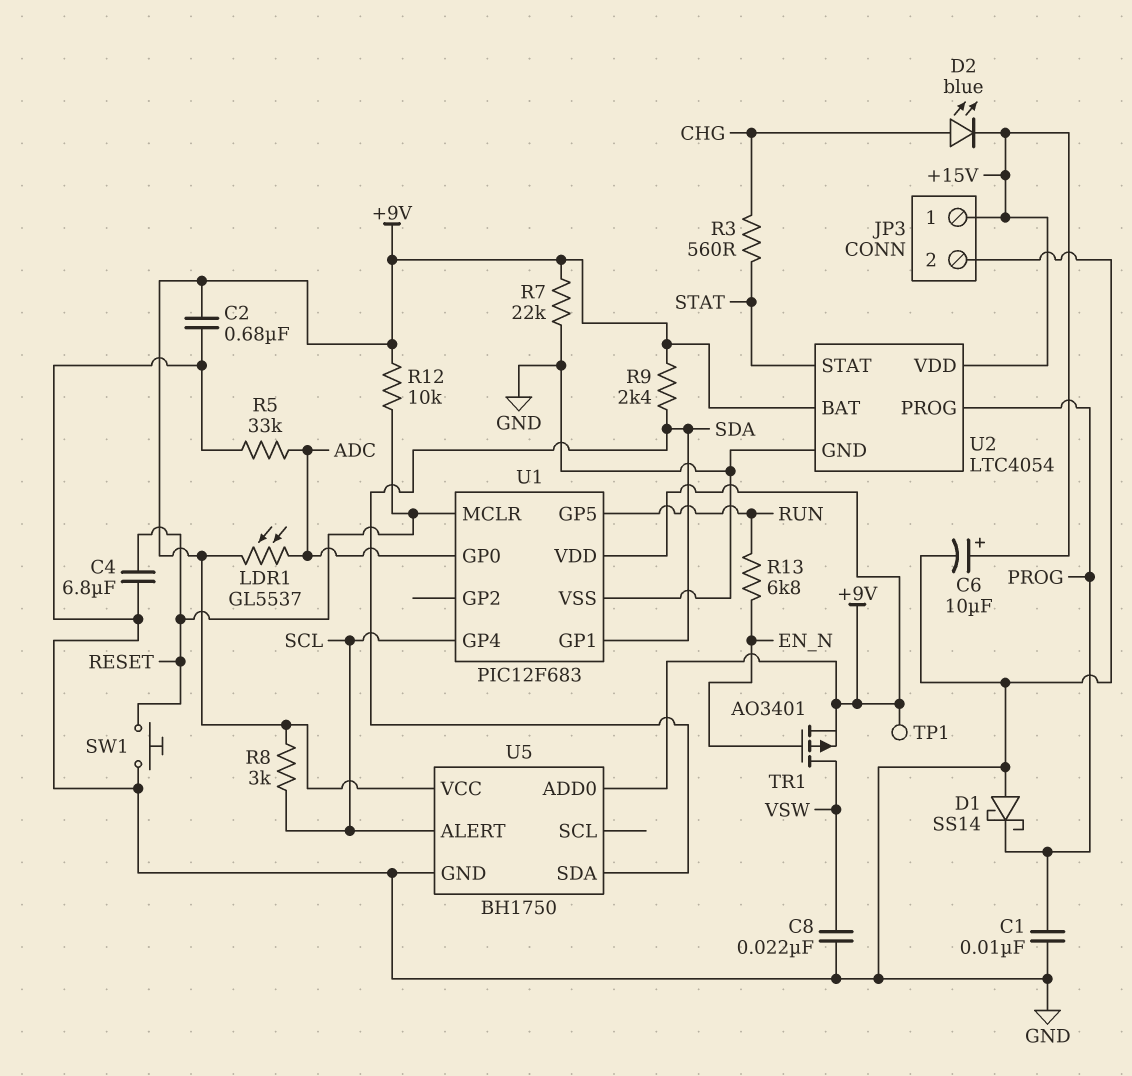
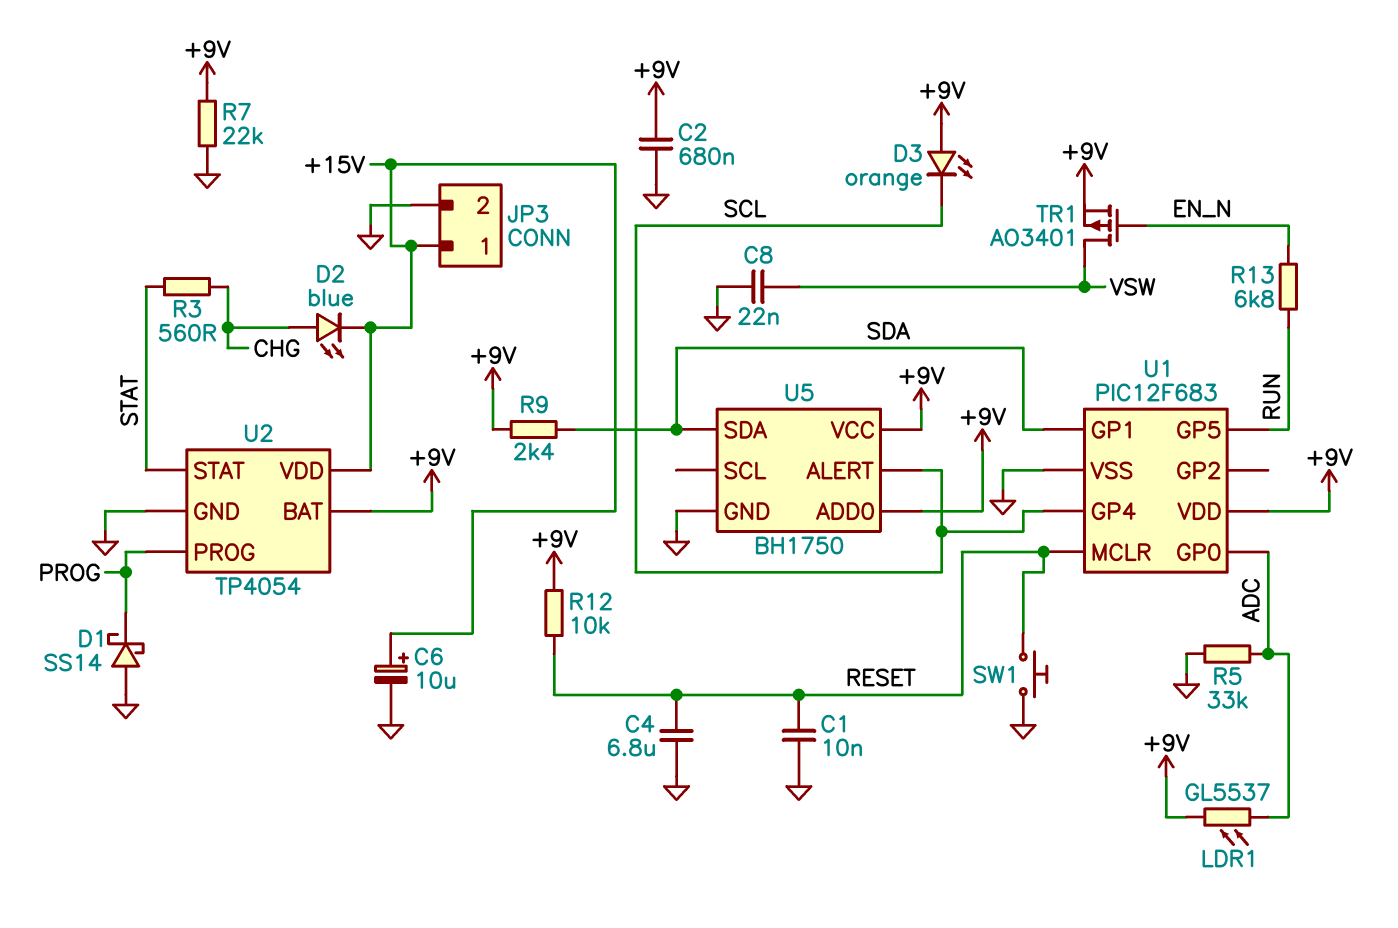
C1: 10nF (GND, PROG) -> 10nF (GND, RESET)
D3: none -> LED orange (A +9V, K SCL)
R8: 3k (+9V, SCL) -> none
TP1: test point (+9V) -> none
U2: LTC4054 -> TP4054

